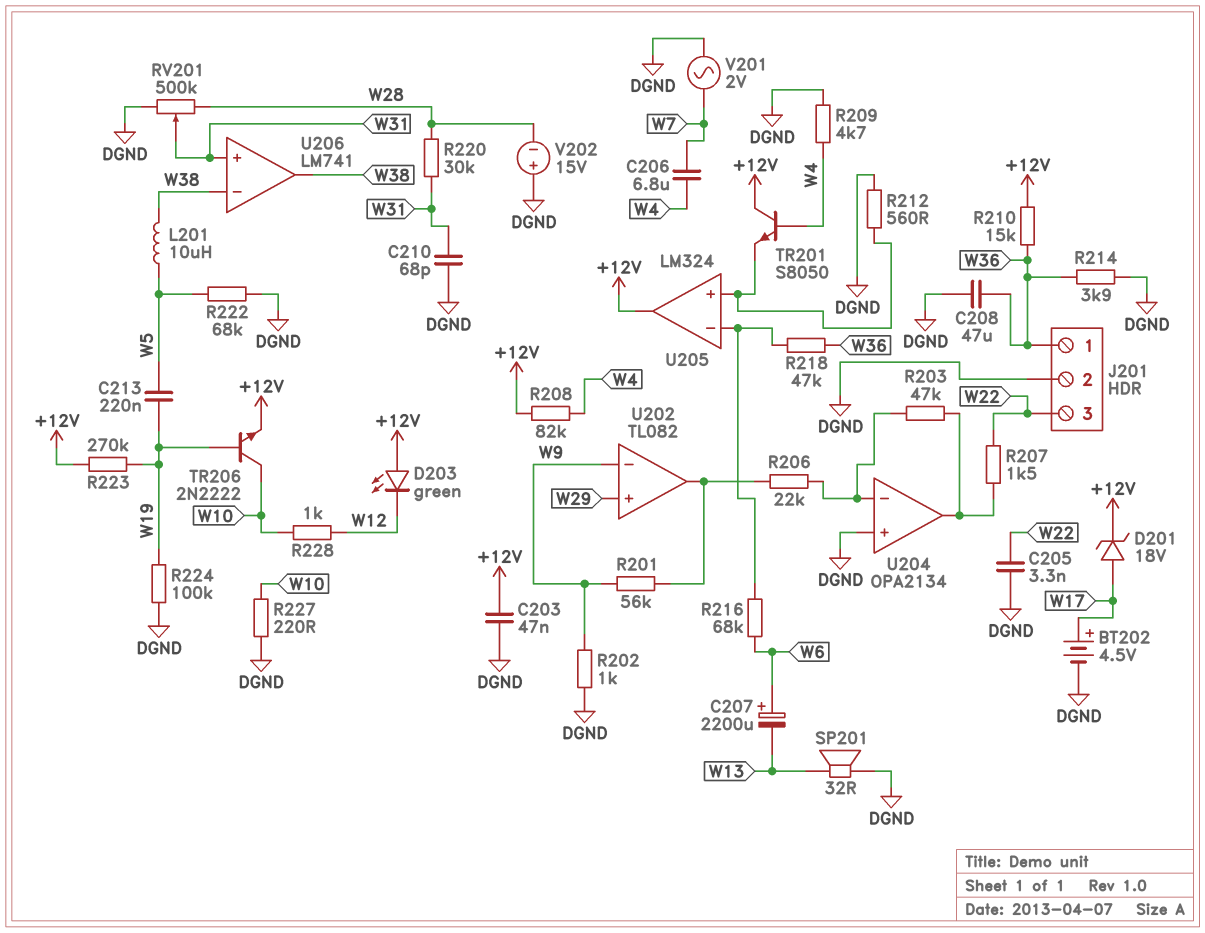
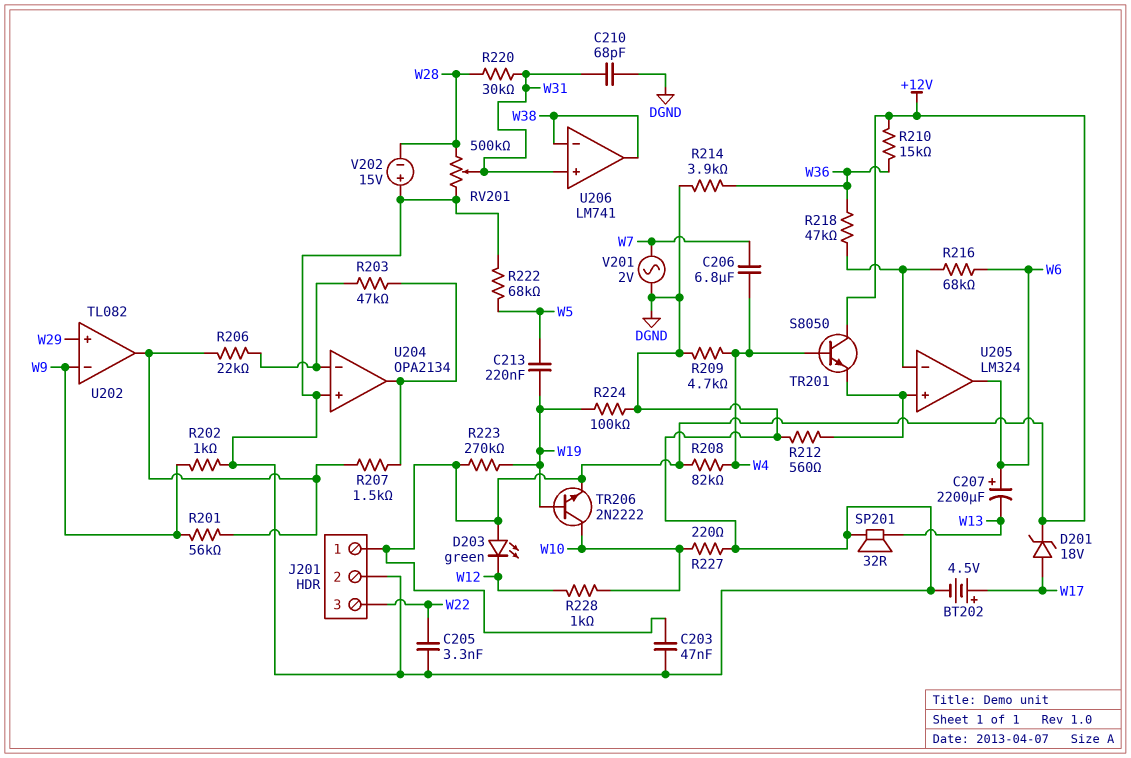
C208: 47uF (DGND, W36) -> none
J201 pin 1: W36 -> +12V
L201: 10uH (W5, W38) -> none
R207: 1.5k (U204/out, W22) -> 1.5k (U202/out, U204/out)
U205 pin out: +12V -> W6

